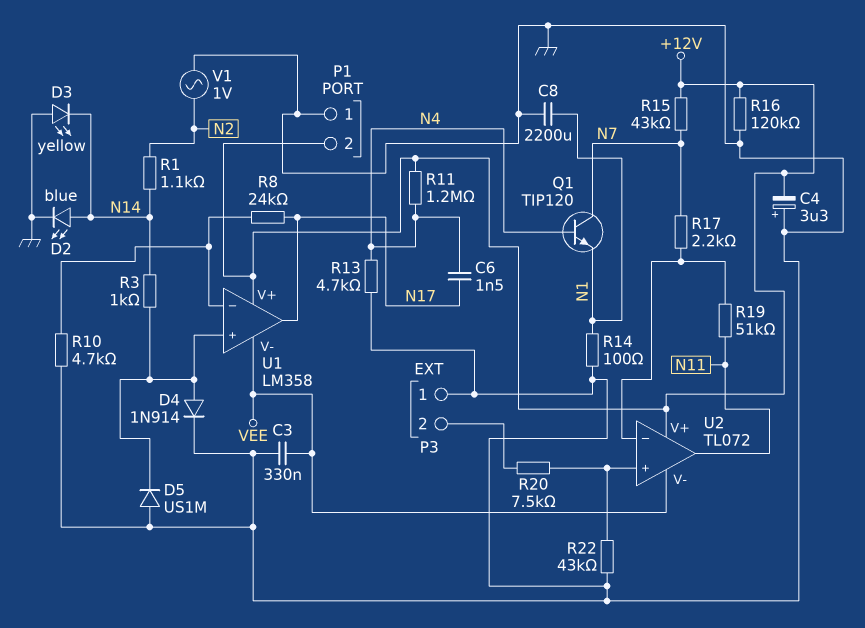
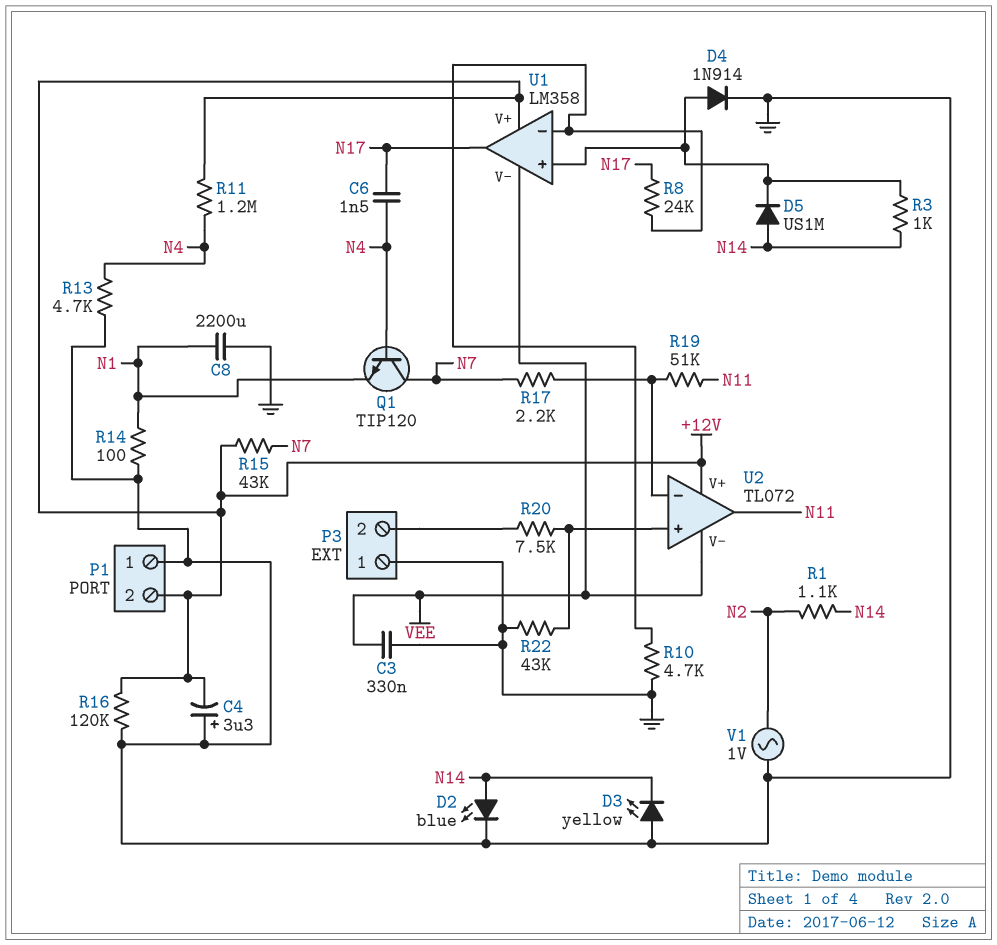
D5: diode US1M (A GND, K U1/in+) -> diode US1M (A N14, K U1/in+)

